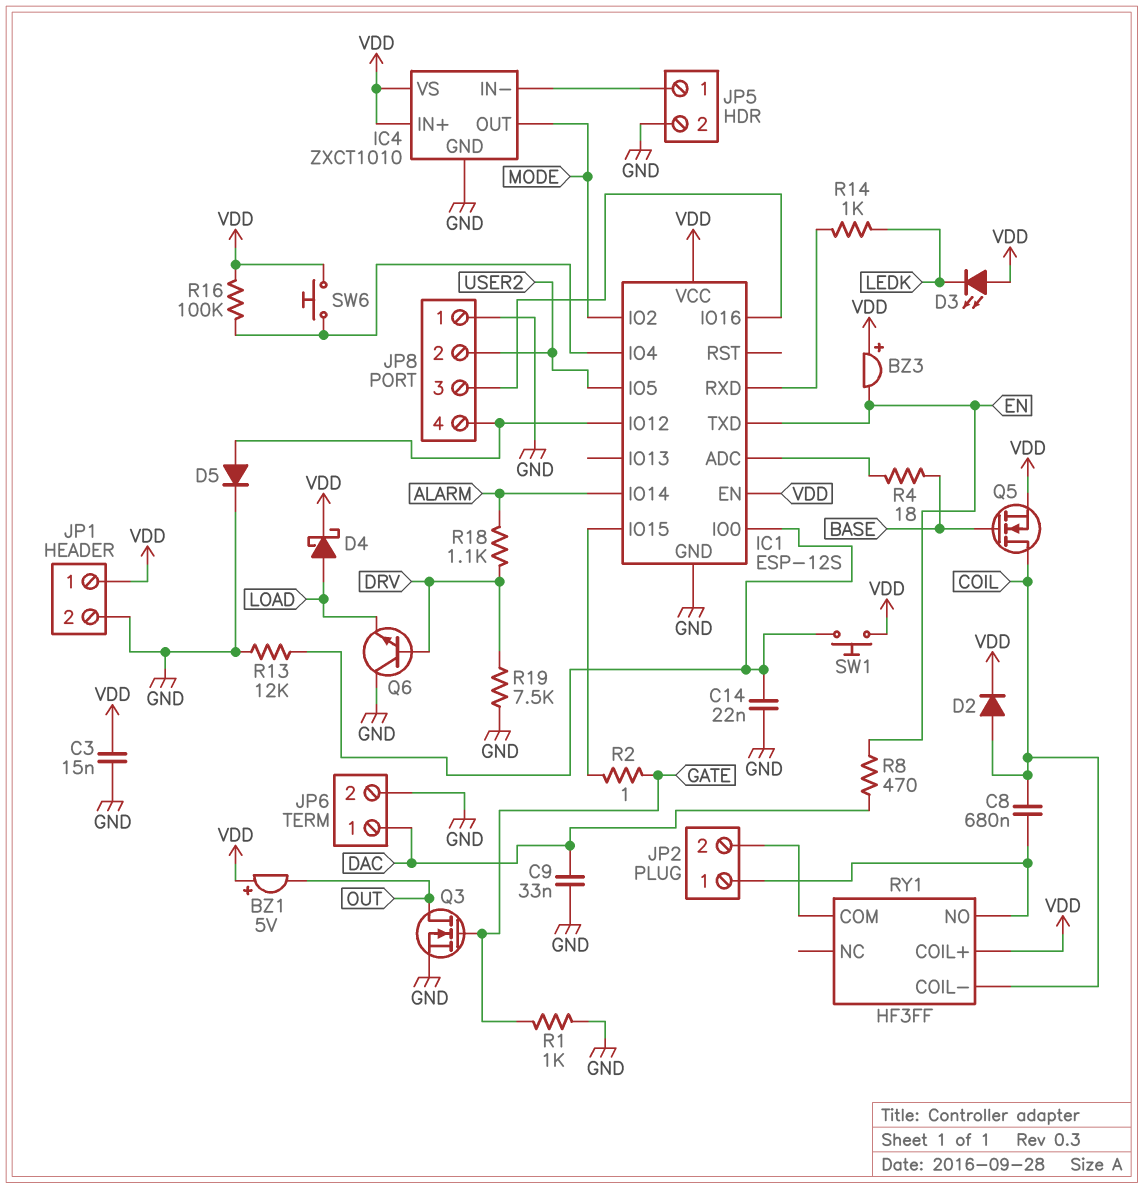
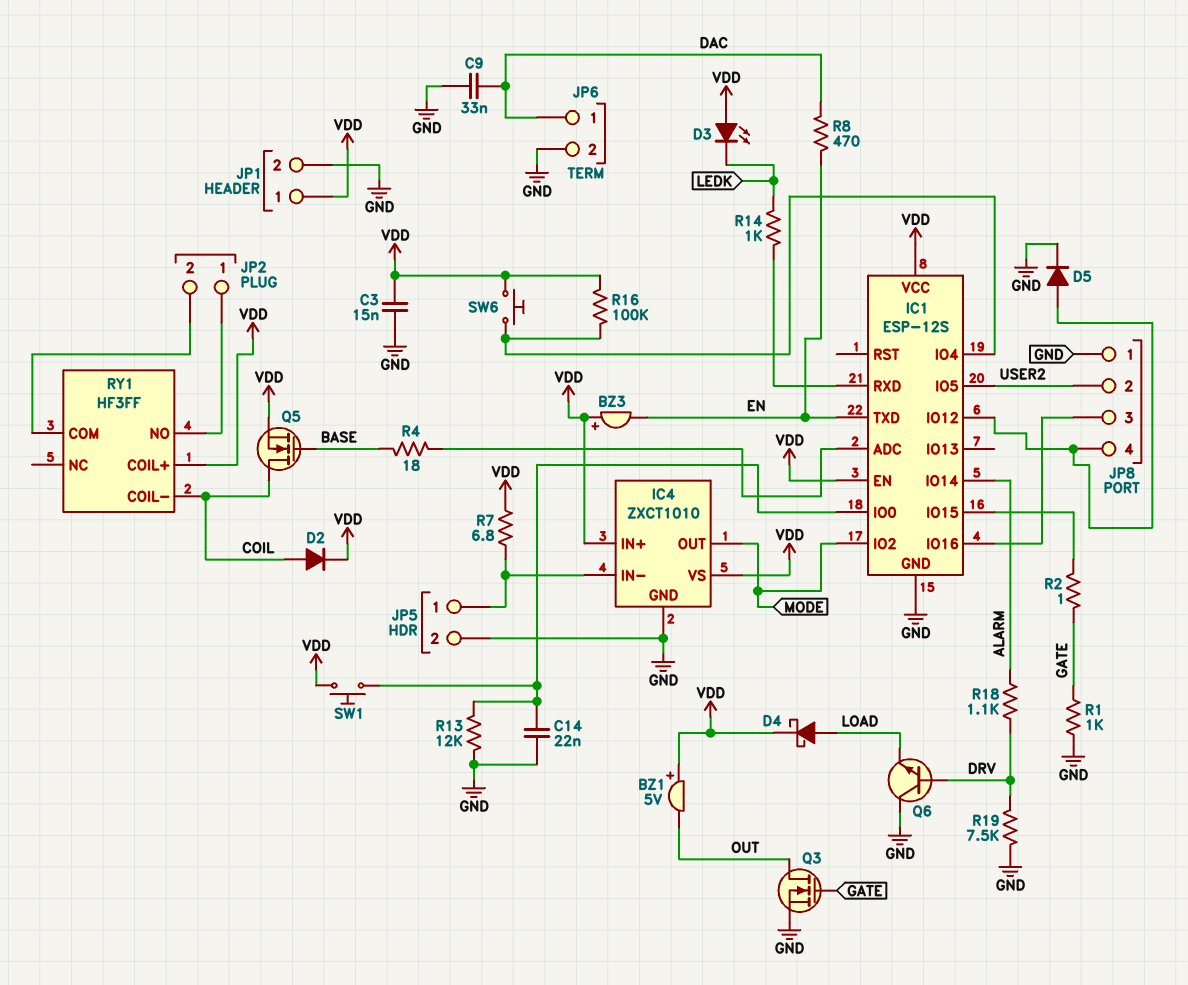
C8: 680nF (COIL, JP2/1) -> none
R7: none -> 6.8 (IC4/IN-, VDD)

